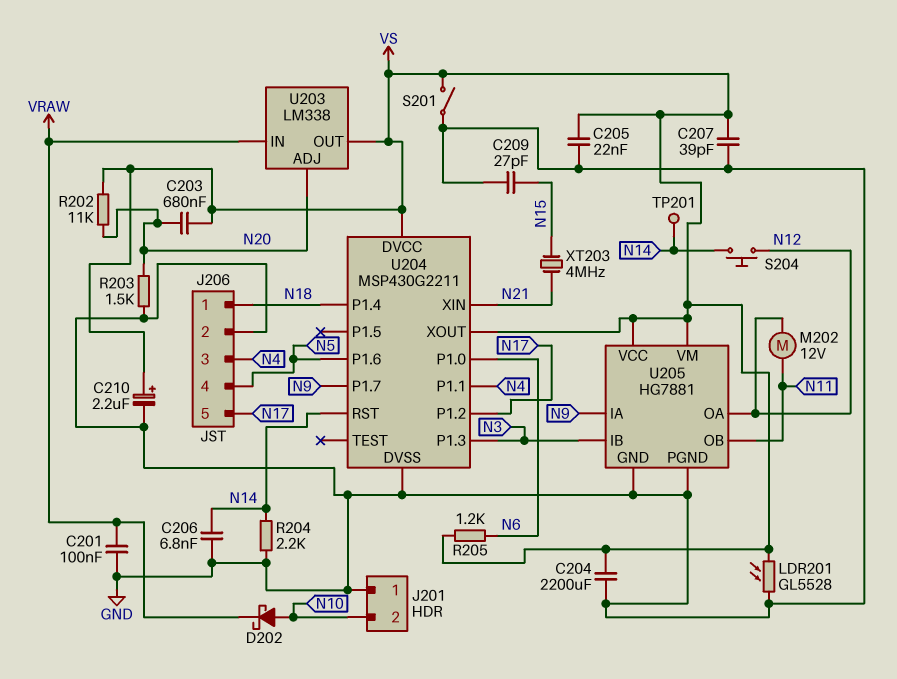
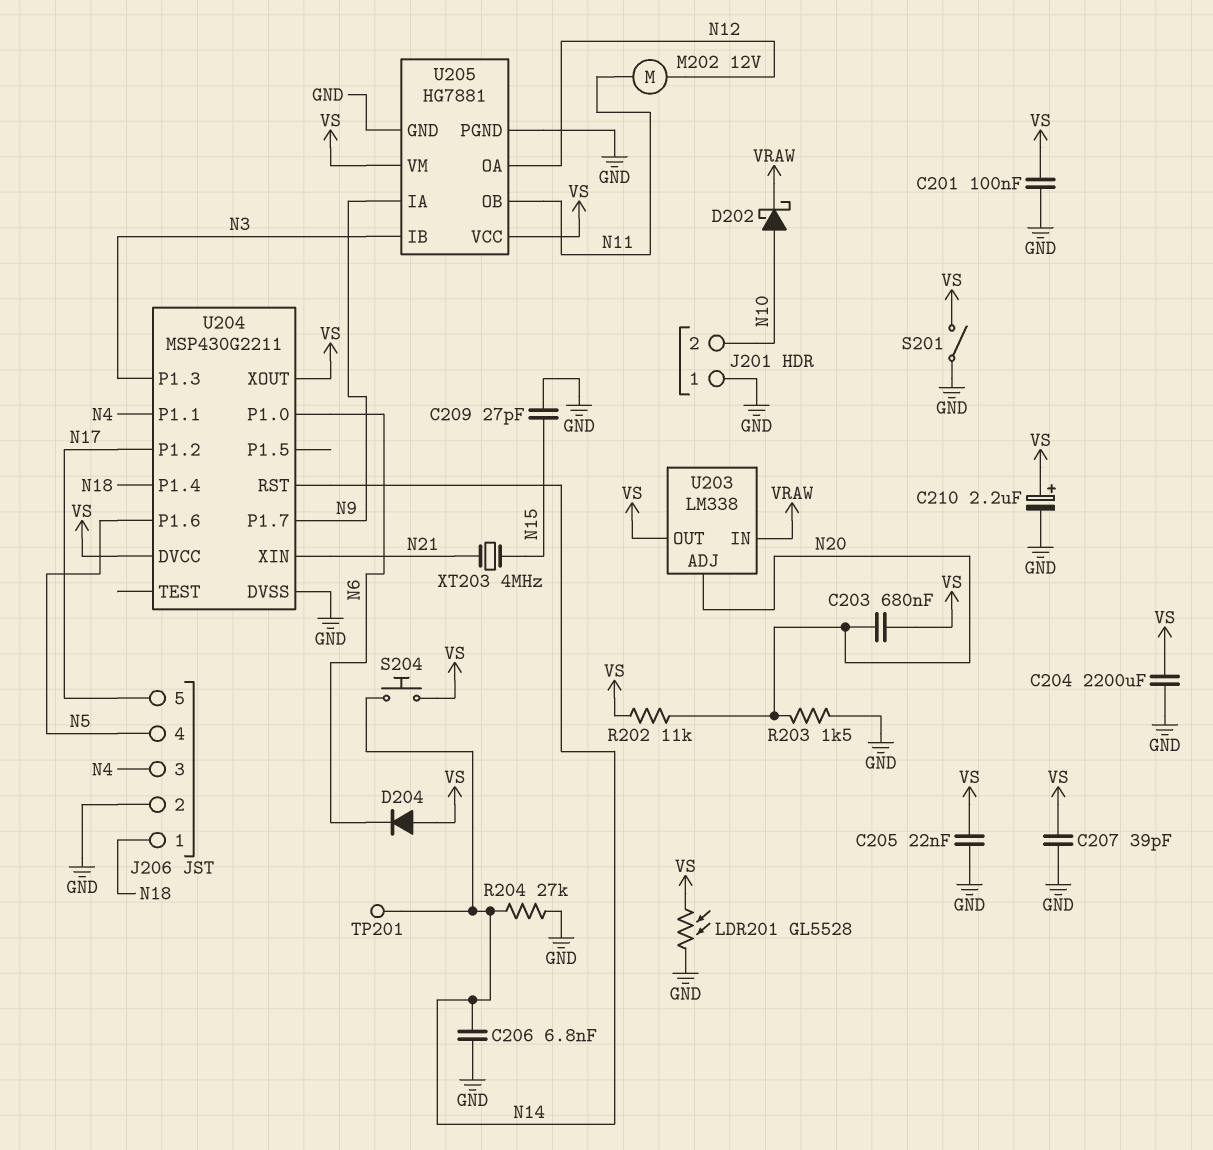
C201: 100nF (GND, VRAW) -> 100nF (GND, VS)
D204: none -> diode (A VS, K N6)
R204: 2.2k (GND, N14) -> 27k (GND, N14)
R205: 1.2k (N6, VS) -> none
S204: button (N12, N14) -> button (N14, VS)

